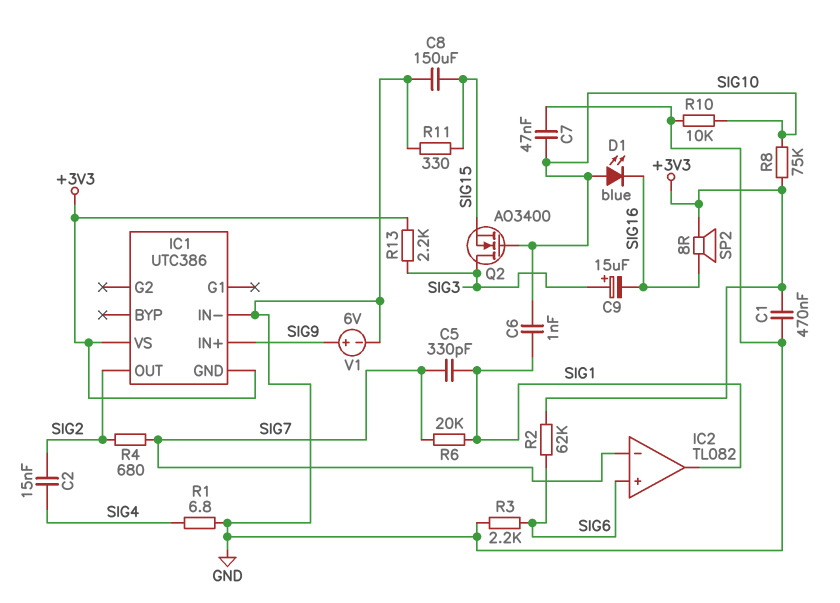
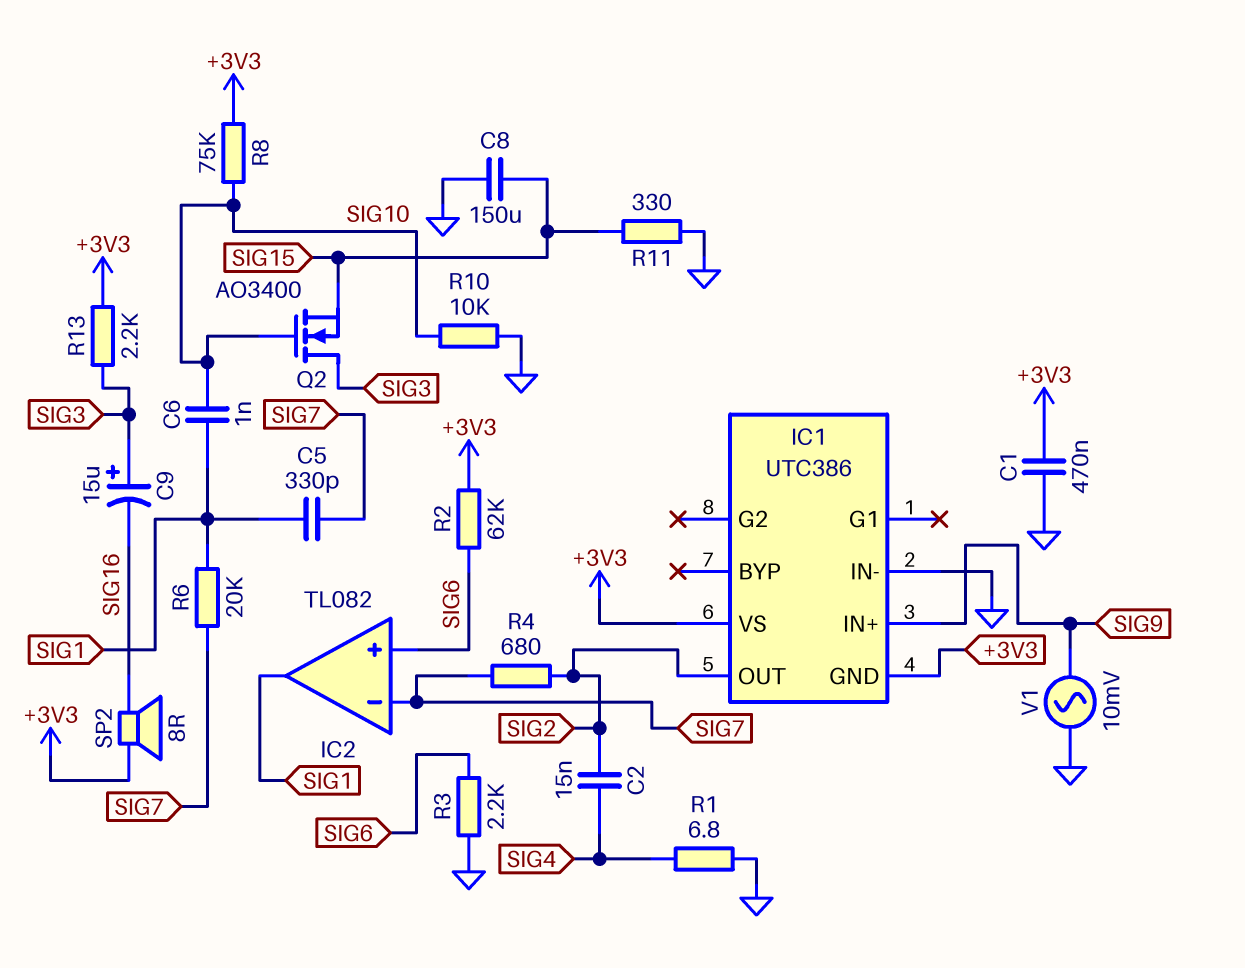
C7: 47nF (GND, SIG10) -> none
D1: LED blue (A SIG10, K SIG16) -> none
V1: 6V (plus SIG9, minus GND) -> AC 10mV (GND, SIG9)

